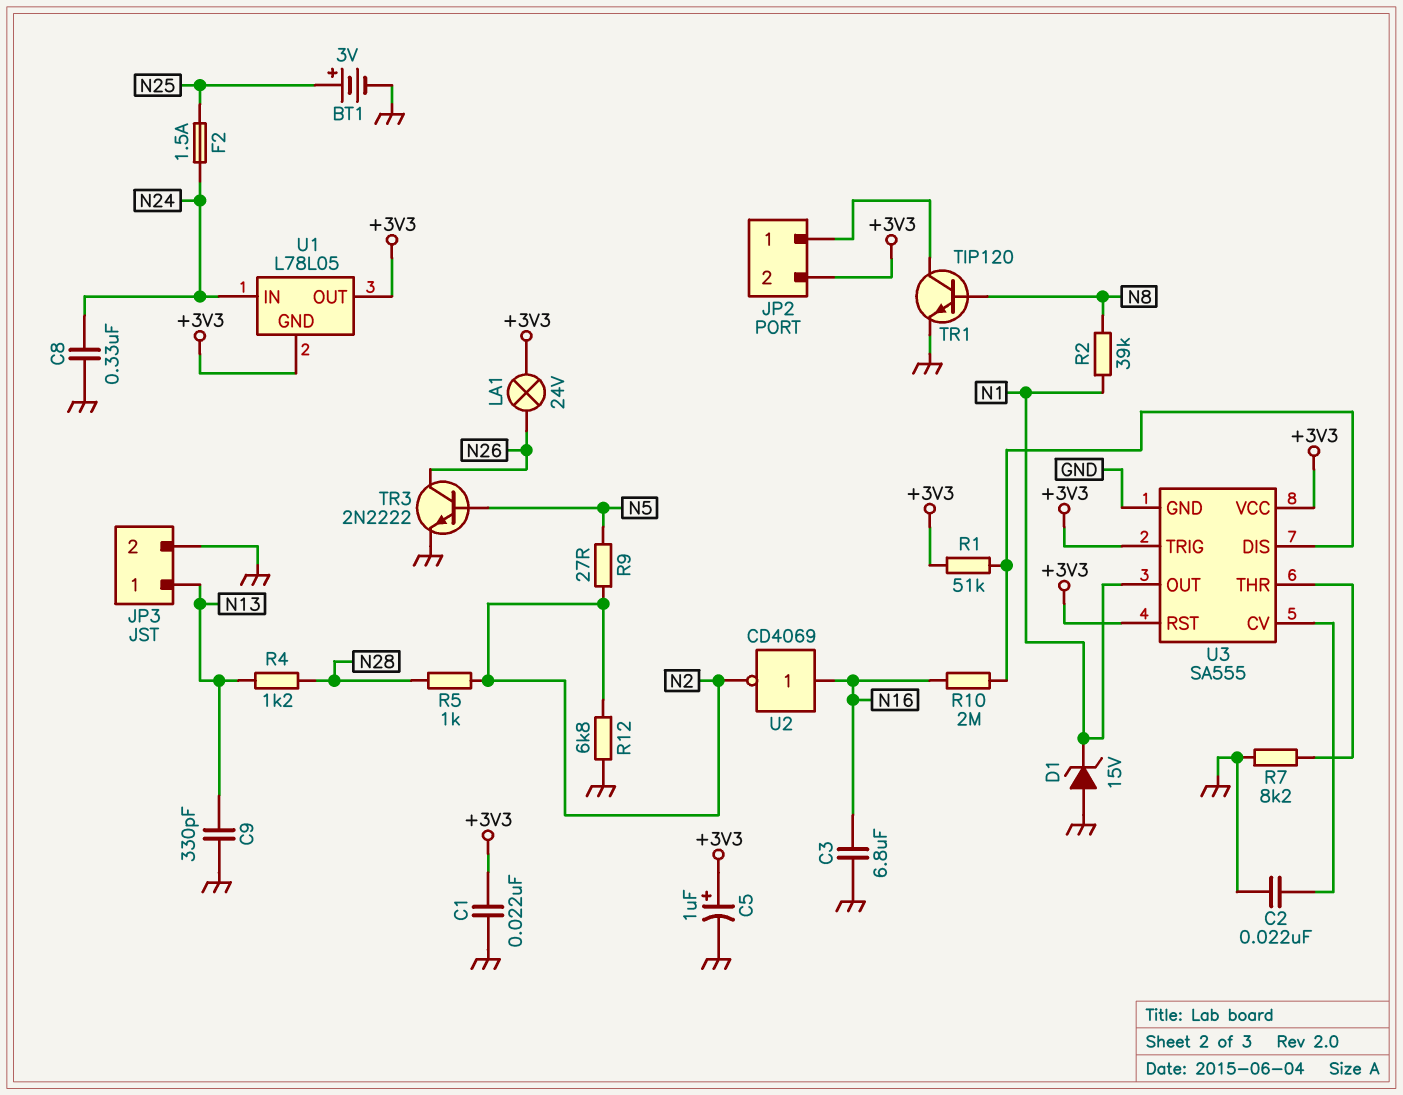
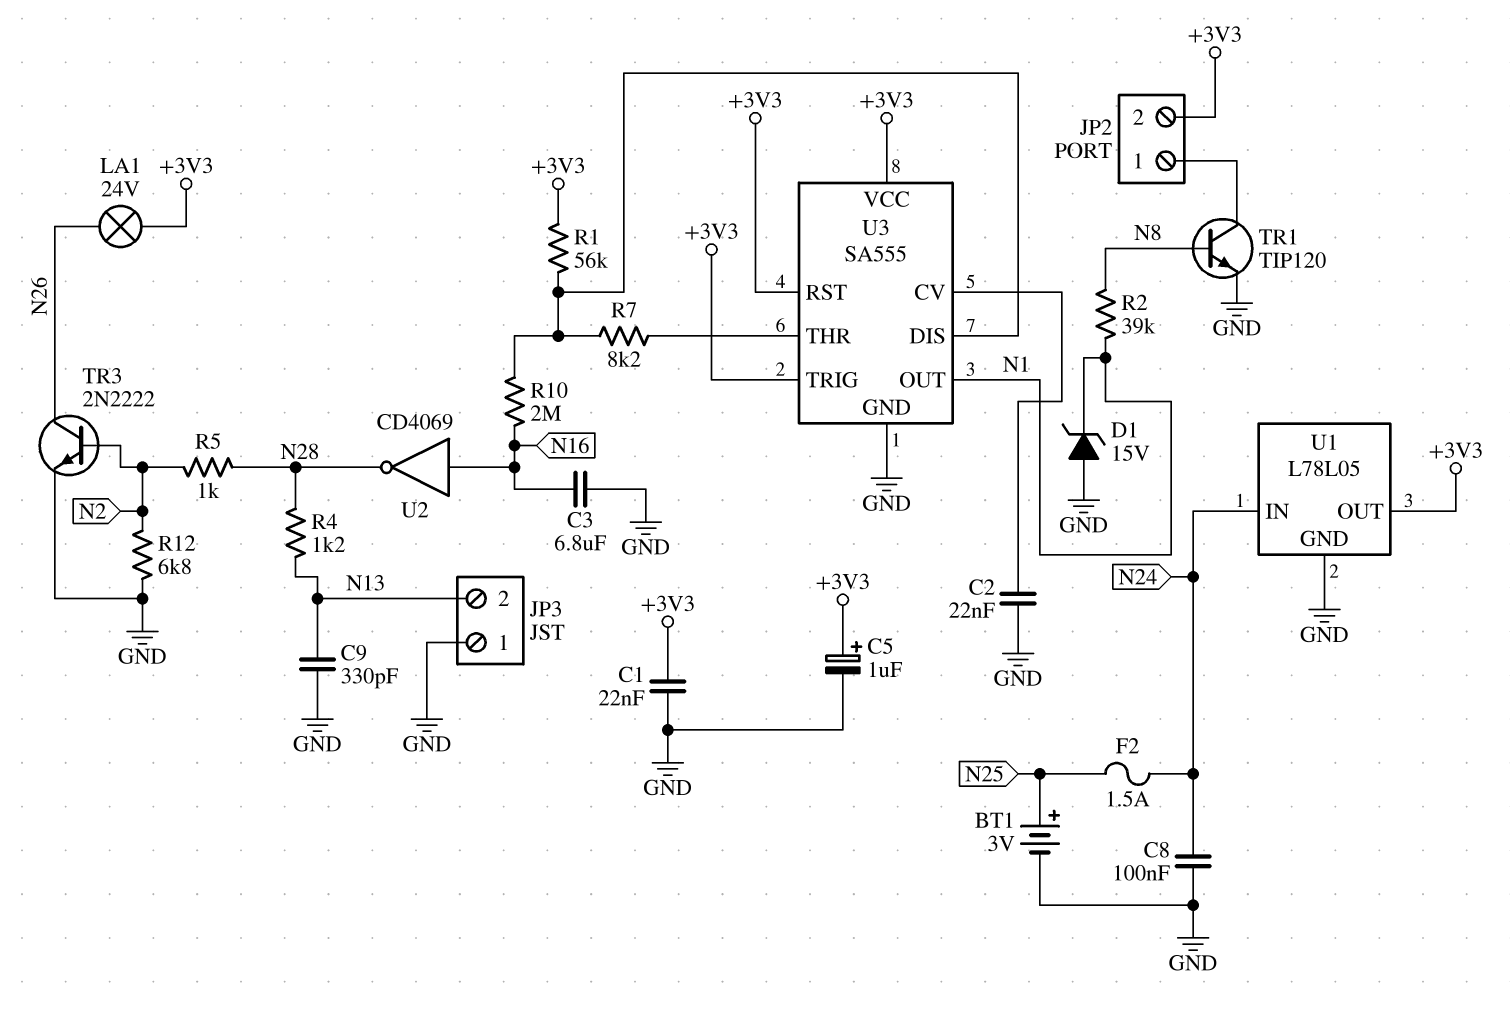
C8: 330nF (GND, N24) -> 100nF (GND, N24)
JP3 pin 1: N13 -> GND
JP3 pin 2: GND -> N13
R1: 51k (+3V3, U3/DIS) -> 56k (+3V3, U3/DIS)
R7: 8.2k (GND, U3/THR) -> 8.2k (U3/DIS, U3/THR)
R9: 27 (N2, N5) -> none
TR3: NPN 2N2222 (B N5, C N26, E GND) -> NPN 2N2222 (B N2, C N26, E GND)
U1 pin GND: +3V3 -> GND
U2: NOT CD4069 (in N16, out N2) -> NOT CD4069 (in N16, out N28)

